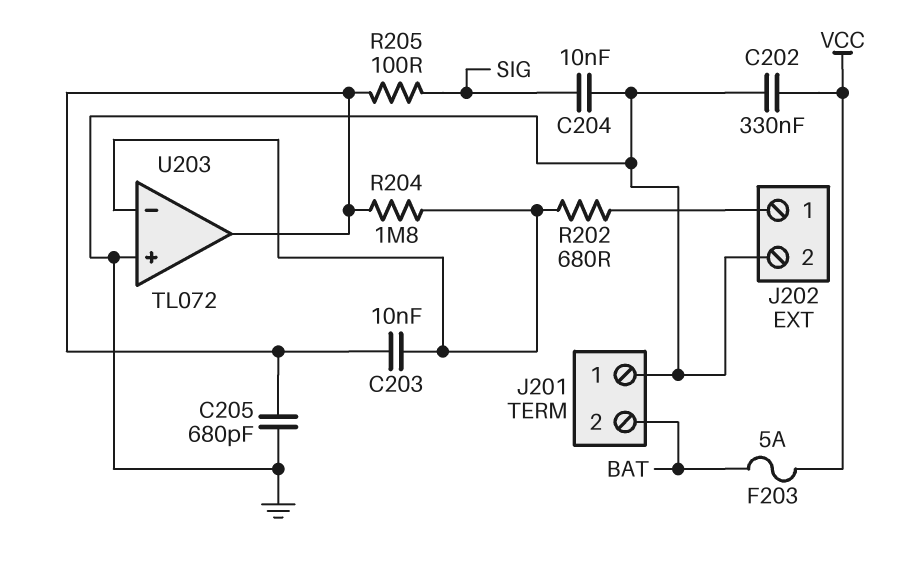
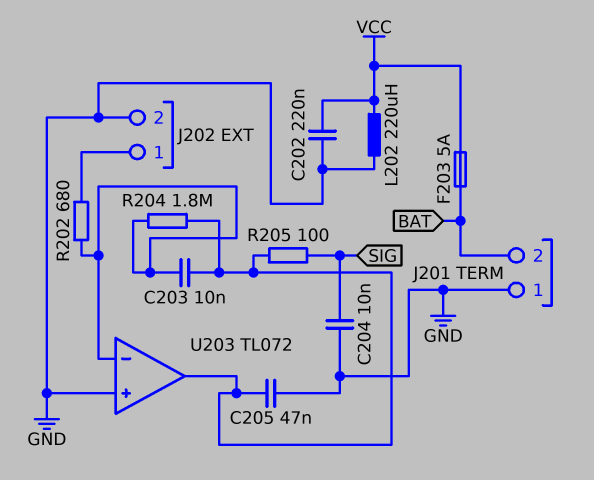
C202: 330nF (GND, VCC) -> 220nF (GND, VCC)
C205: 680pF (GND, U203/out) -> 47nF (GND, U203/out)
L202: none -> 220uH (GND, VCC)

